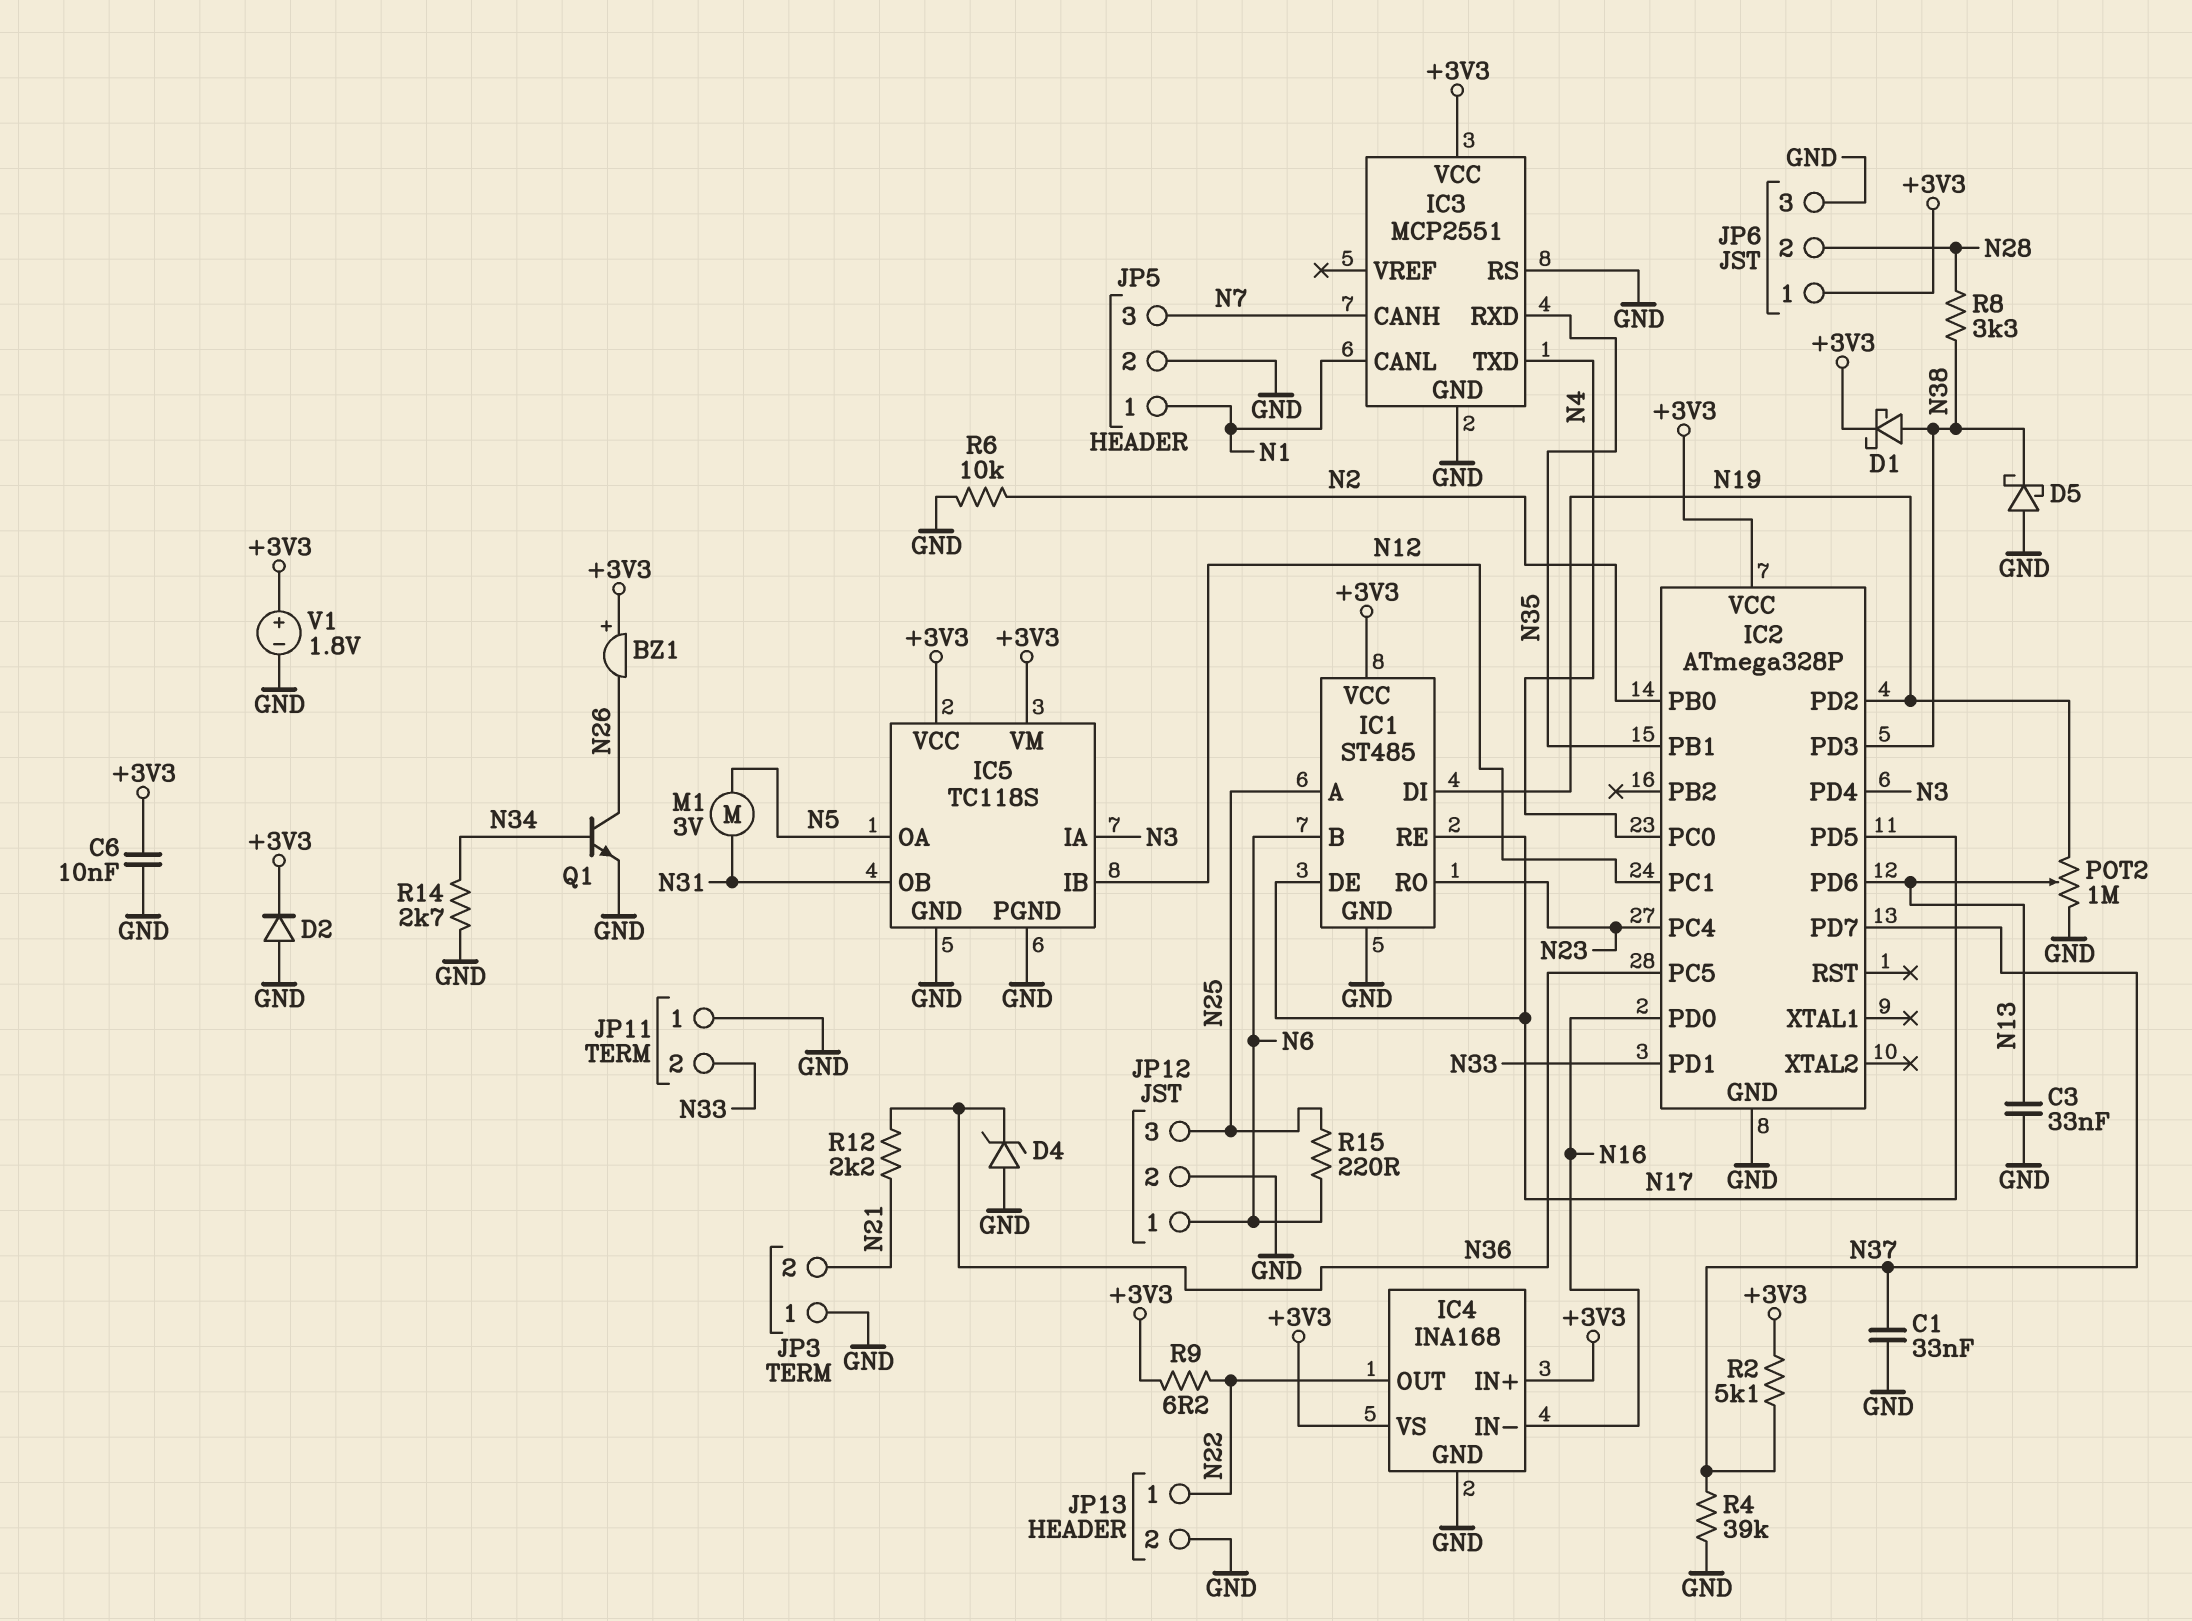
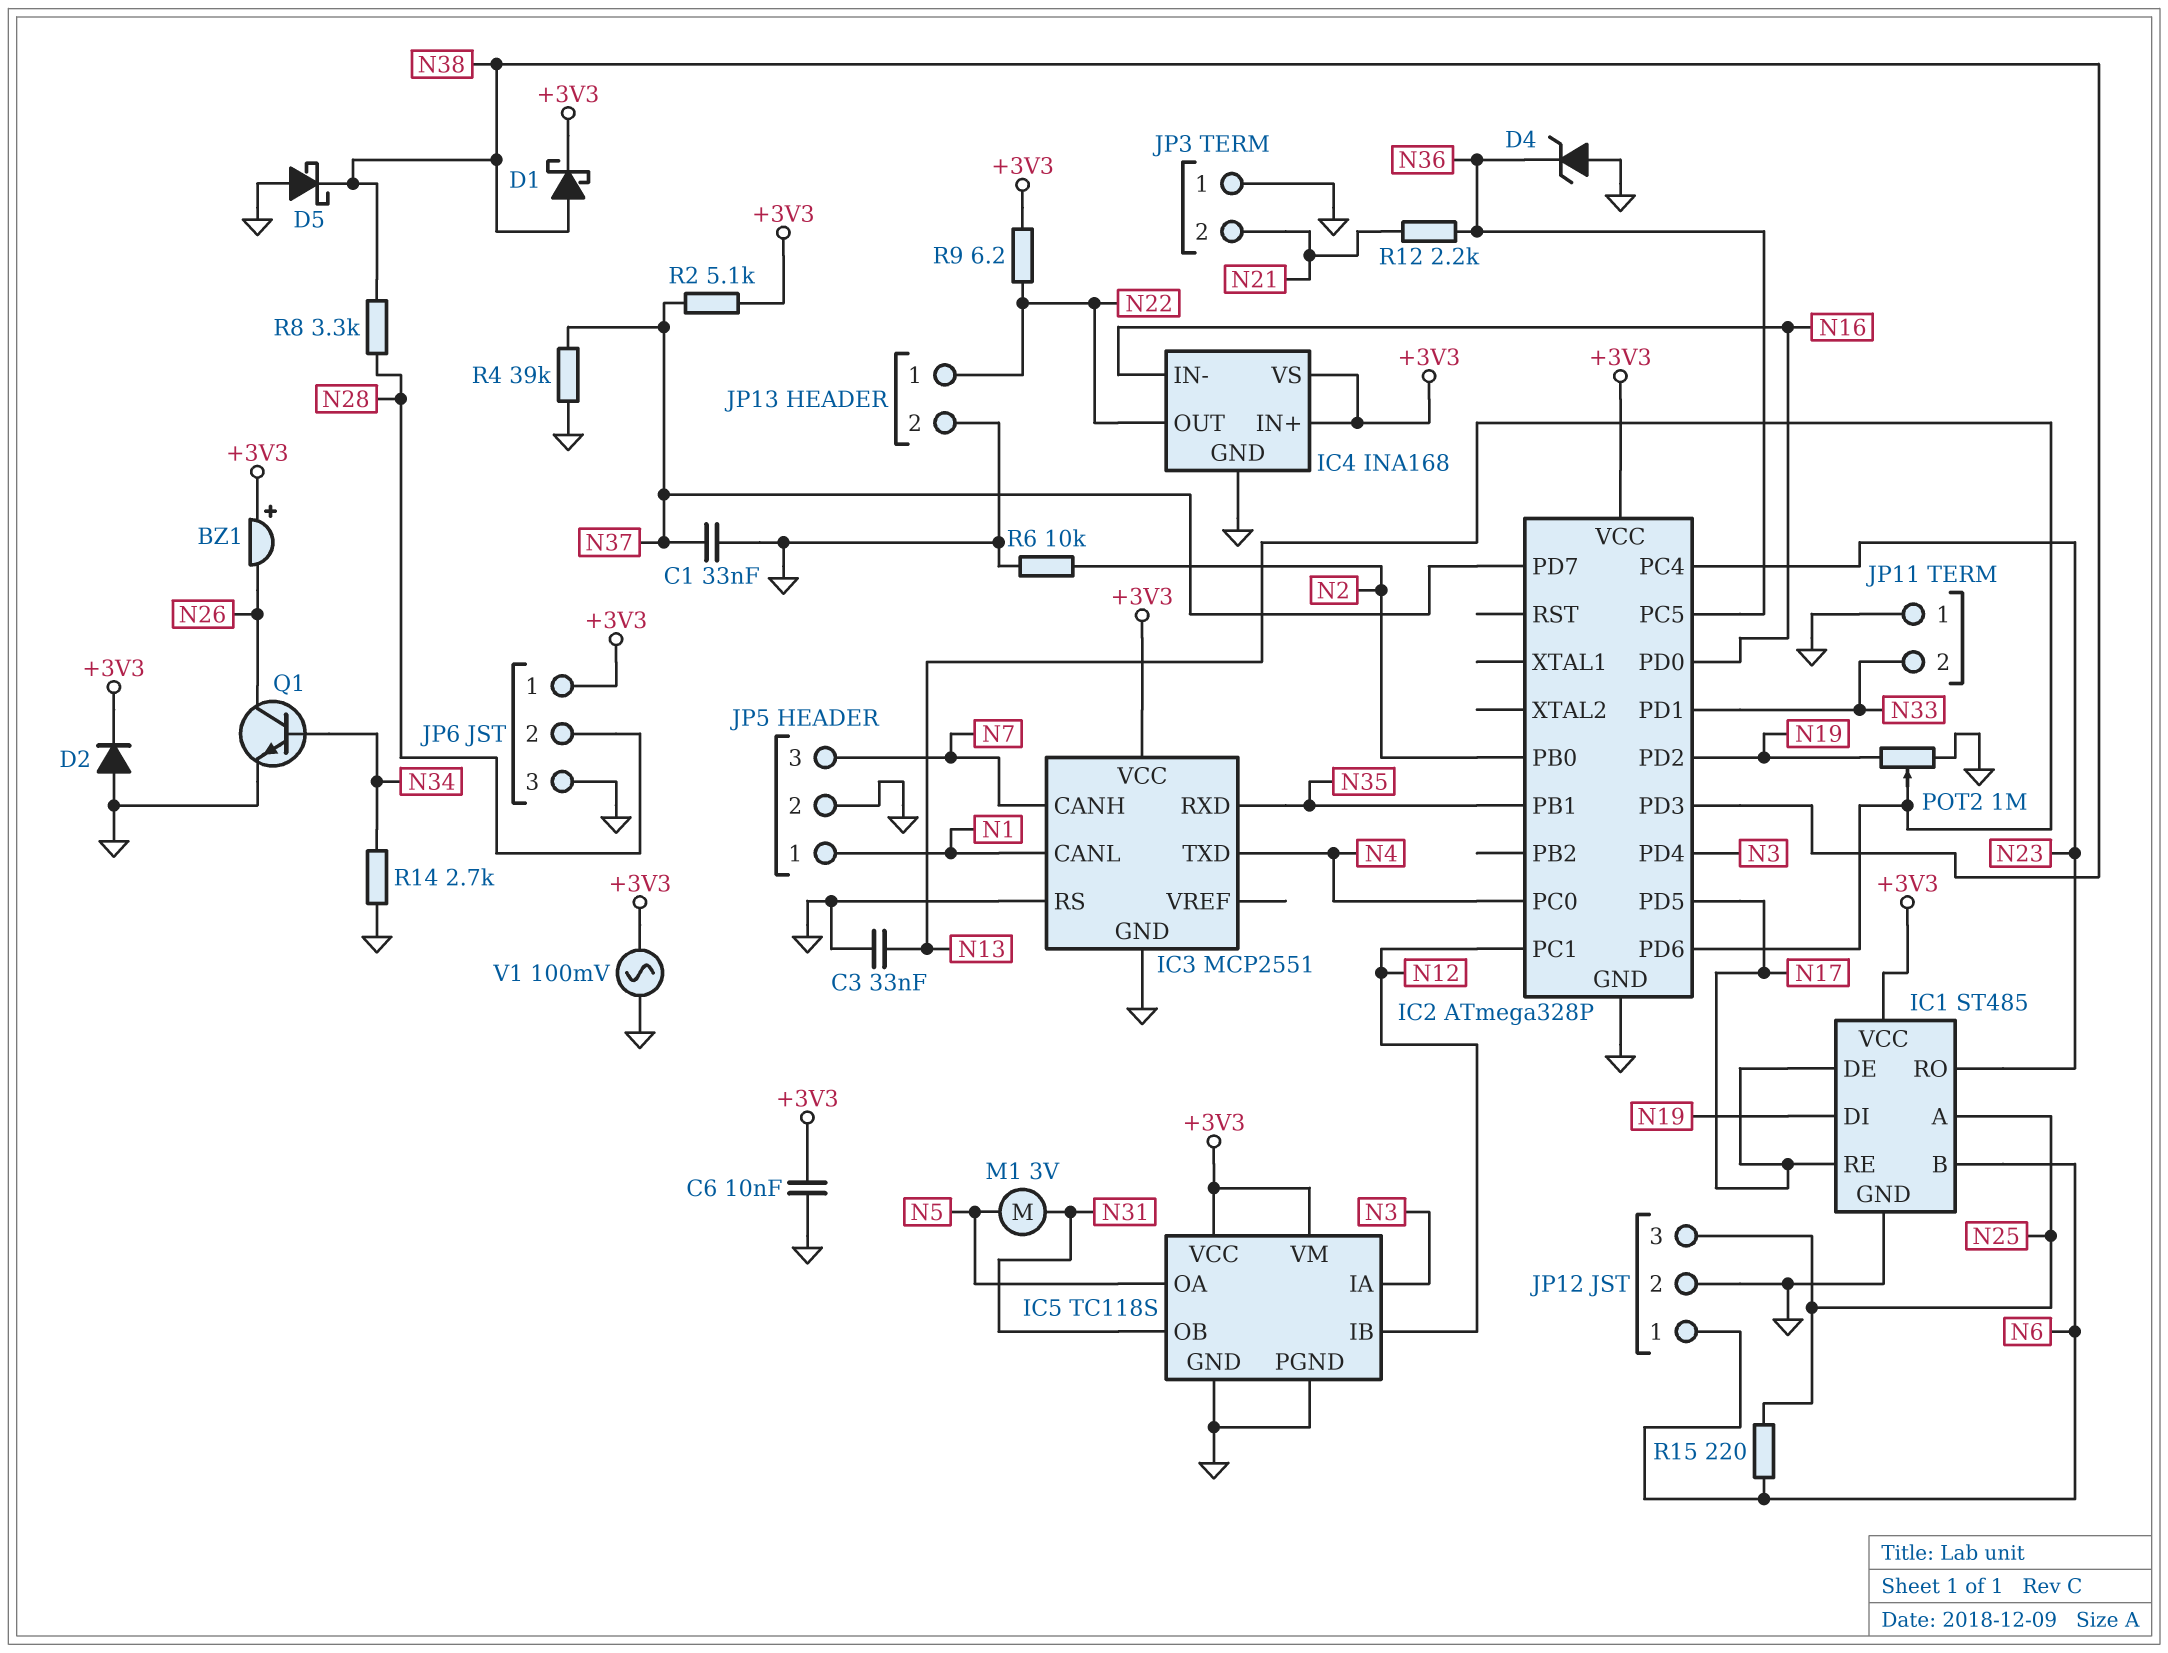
V1: 1.8V (plus +3V3, minus GND) -> AC 100mV (+3V3, GND)

